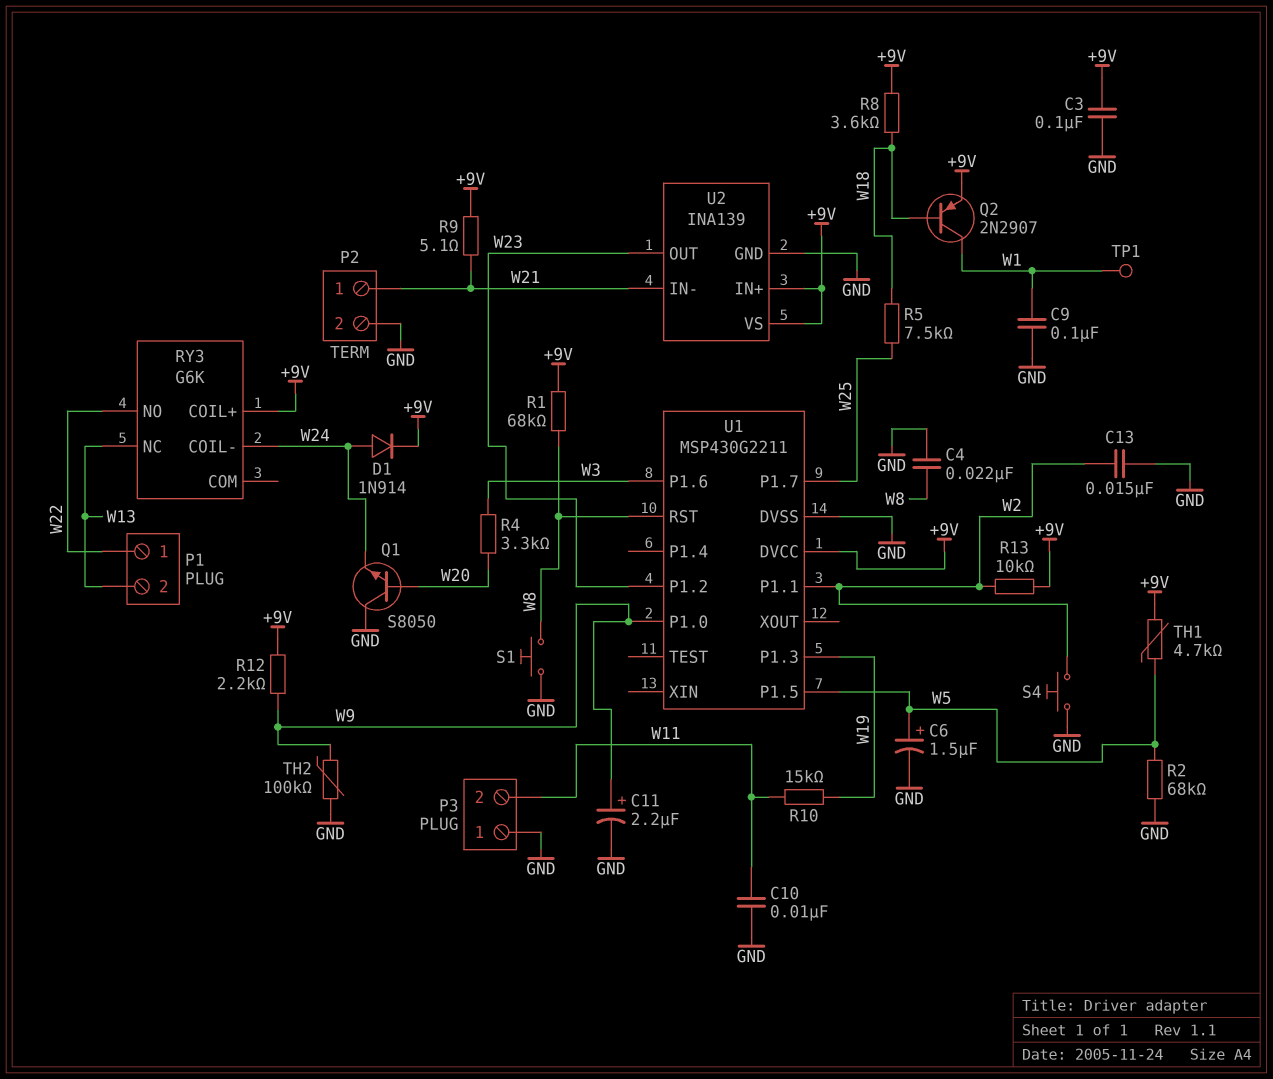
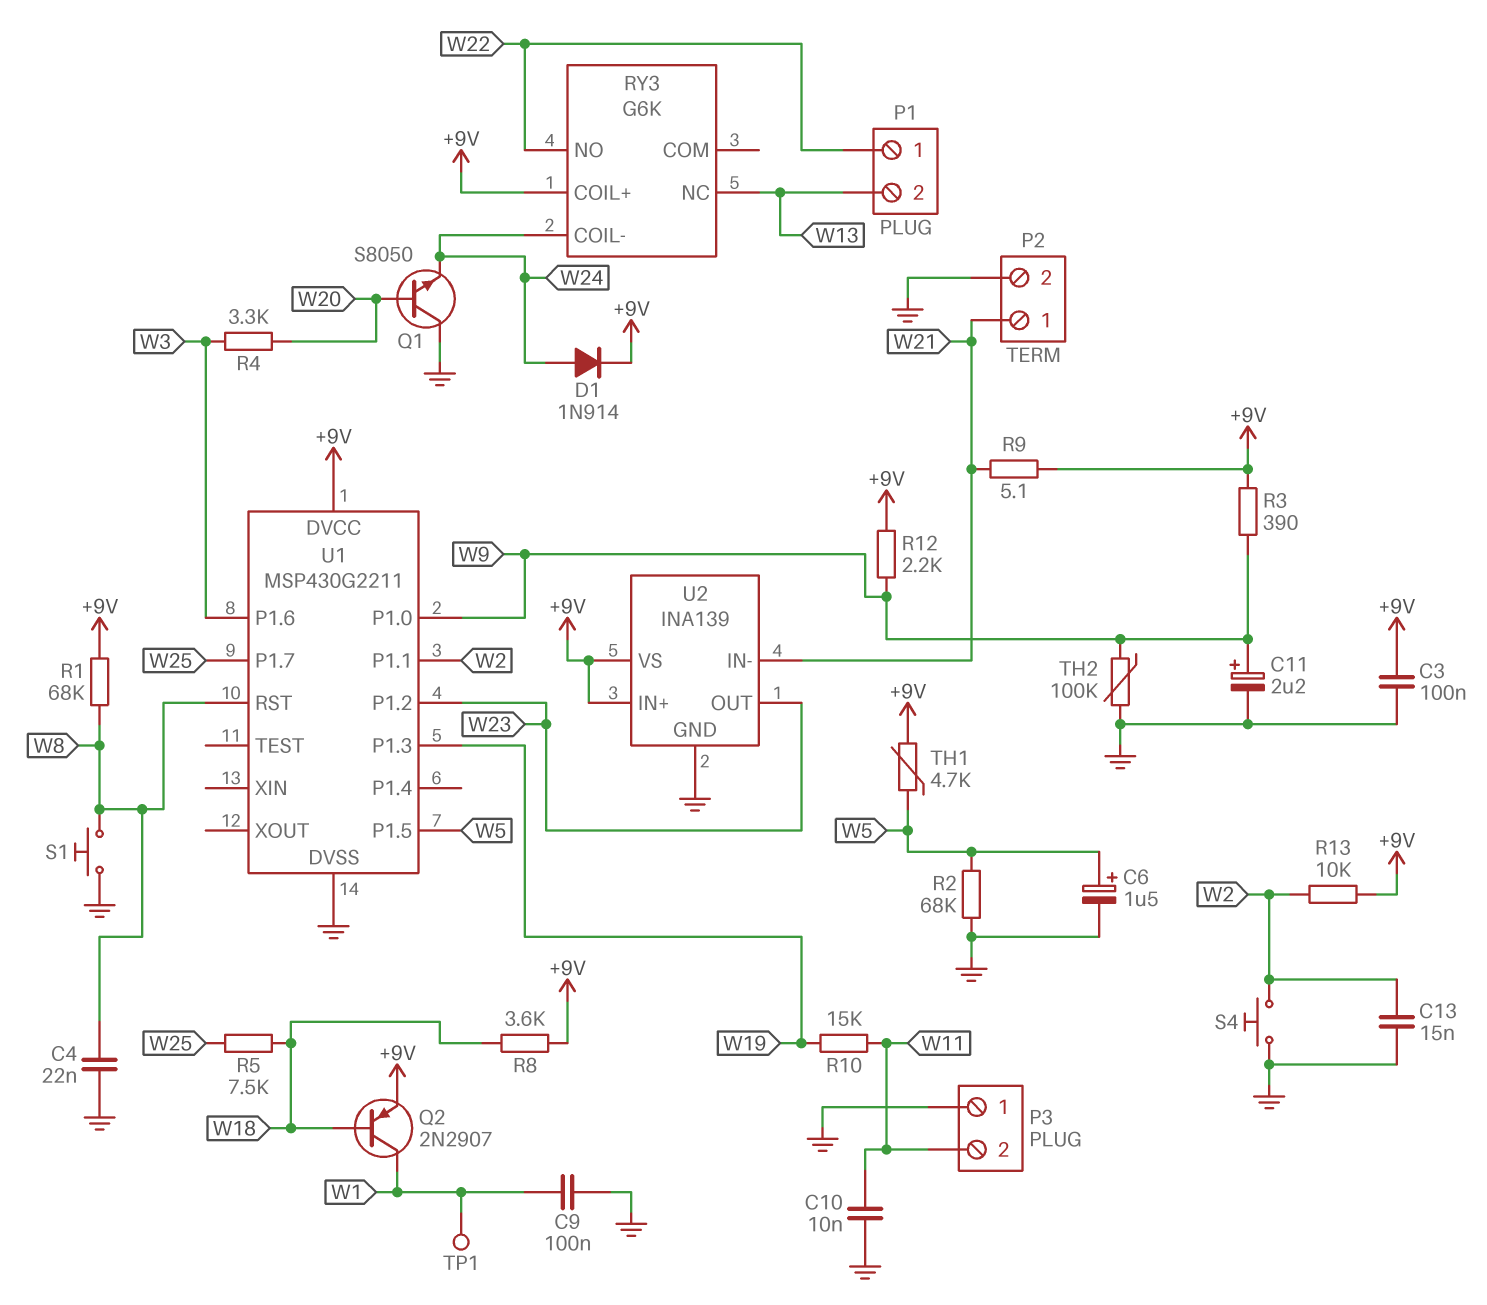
R3: none -> 390 (+9V, W9)

